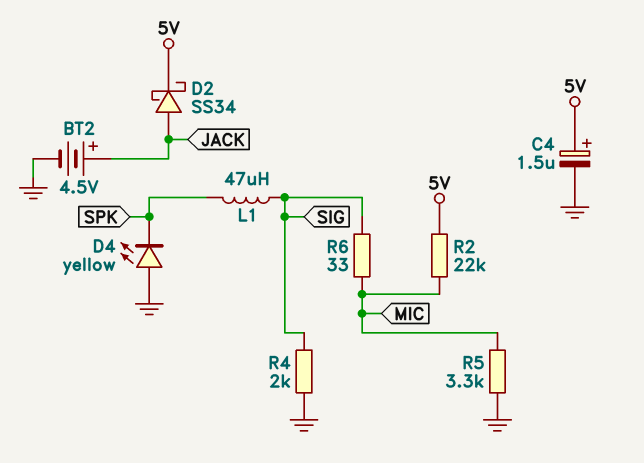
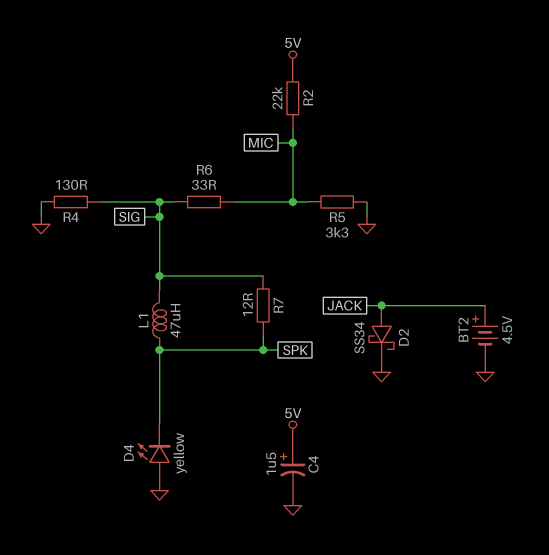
D2: schottky SS34 (A JACK, K 5V) -> schottky SS34 (A JACK, K GND)
R4: 2k (GND, SIG) -> 130 (GND, SIG)
R7: none -> 12 (SIG, SPK)

